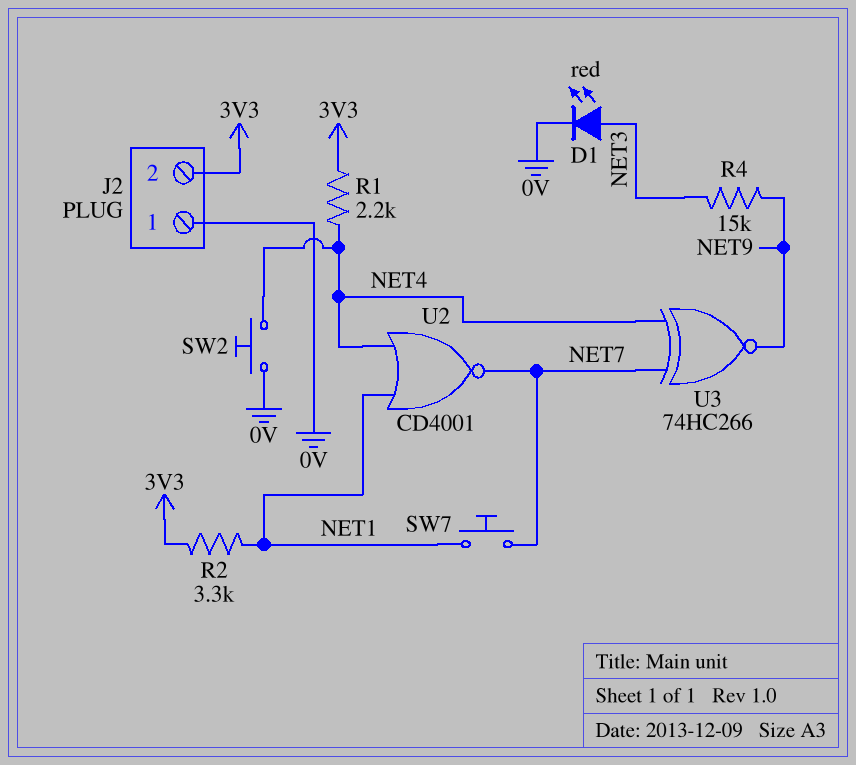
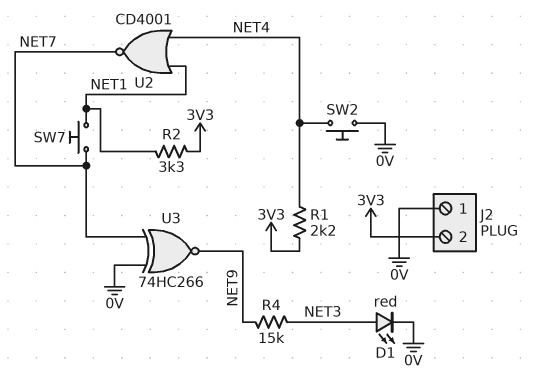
U3: XNOR 74HC266 (in NET4, in NET7, out NET9) -> XNOR 74HC266 (in 0V, in NET7, out NET9)

